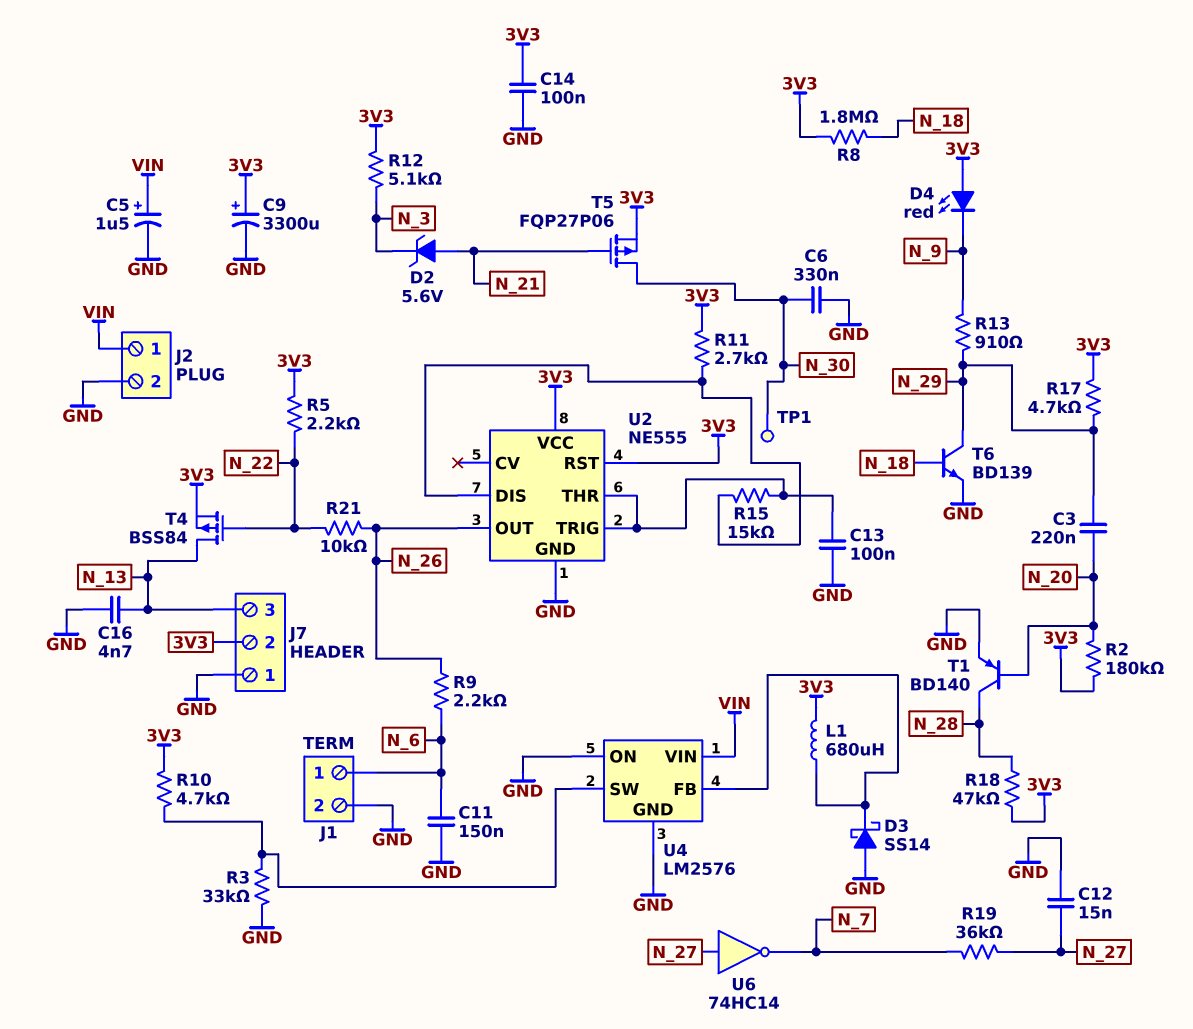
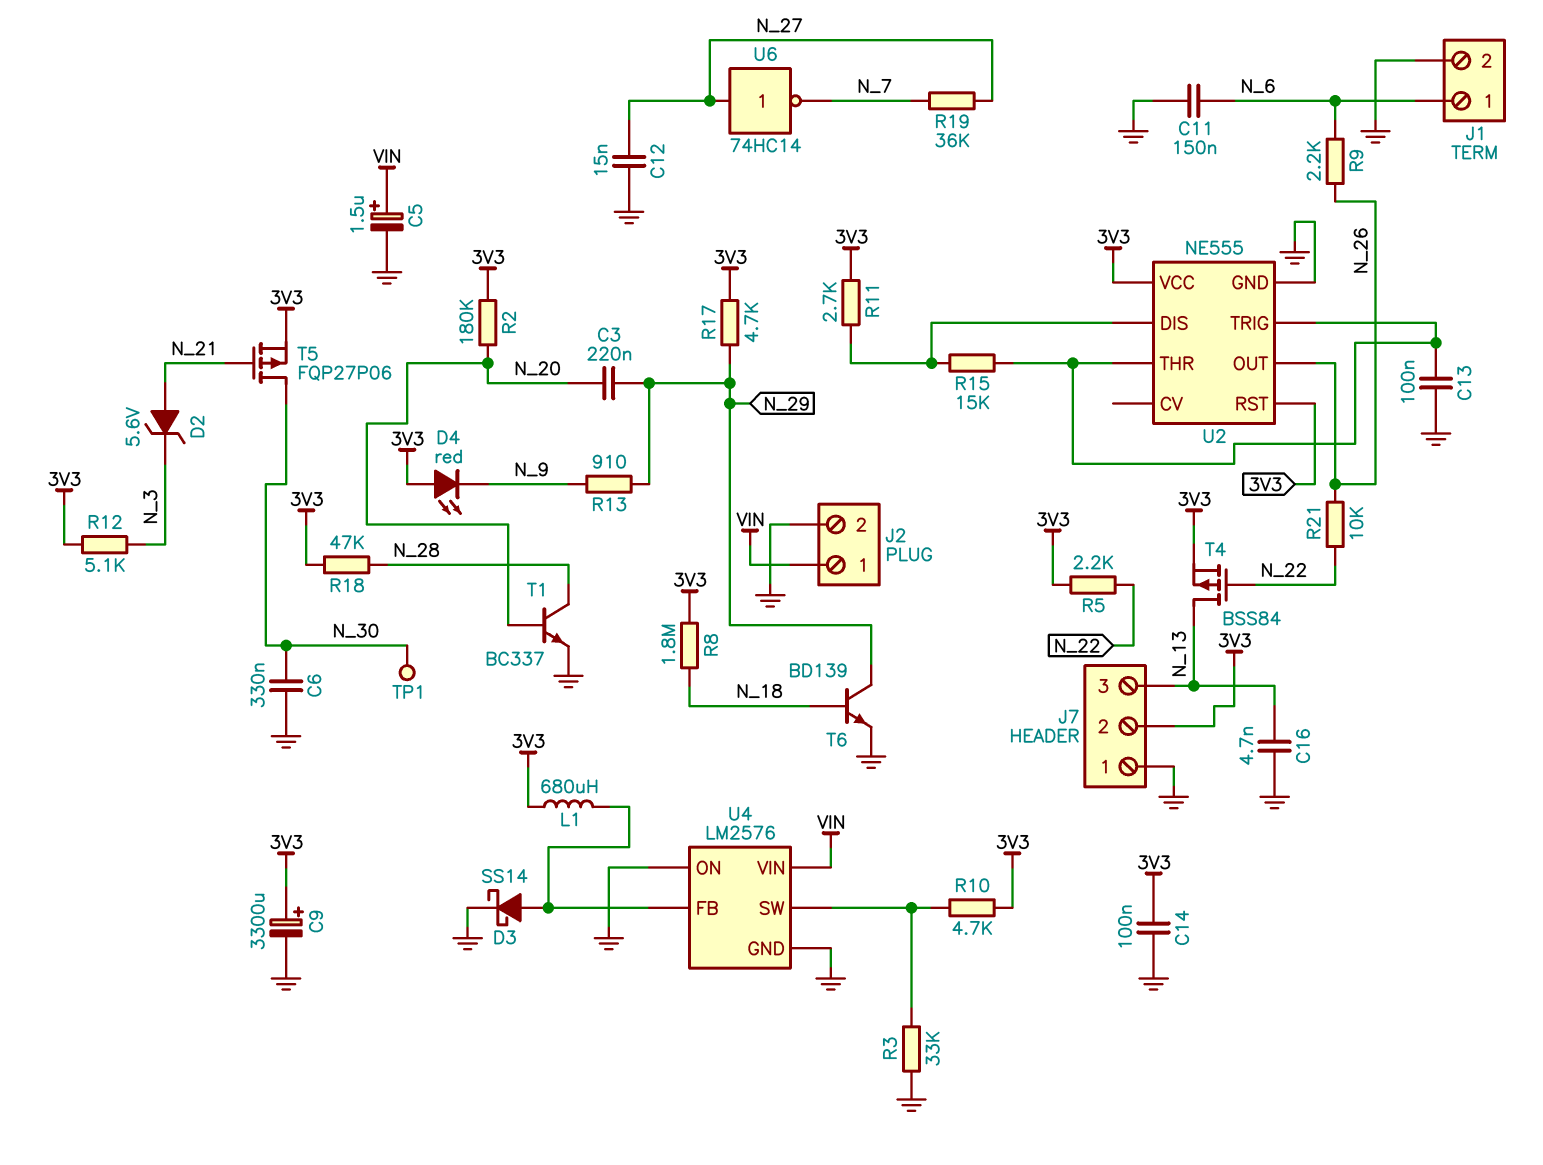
D3: schottky SS14 (A GND, K U4/FB) -> schottky SS14 (A U4/FB, K GND)
T1: PNP BD140 (B N_20, C N_28, E GND) -> NPN BC337 (B N_20, C N_28, E GND)

